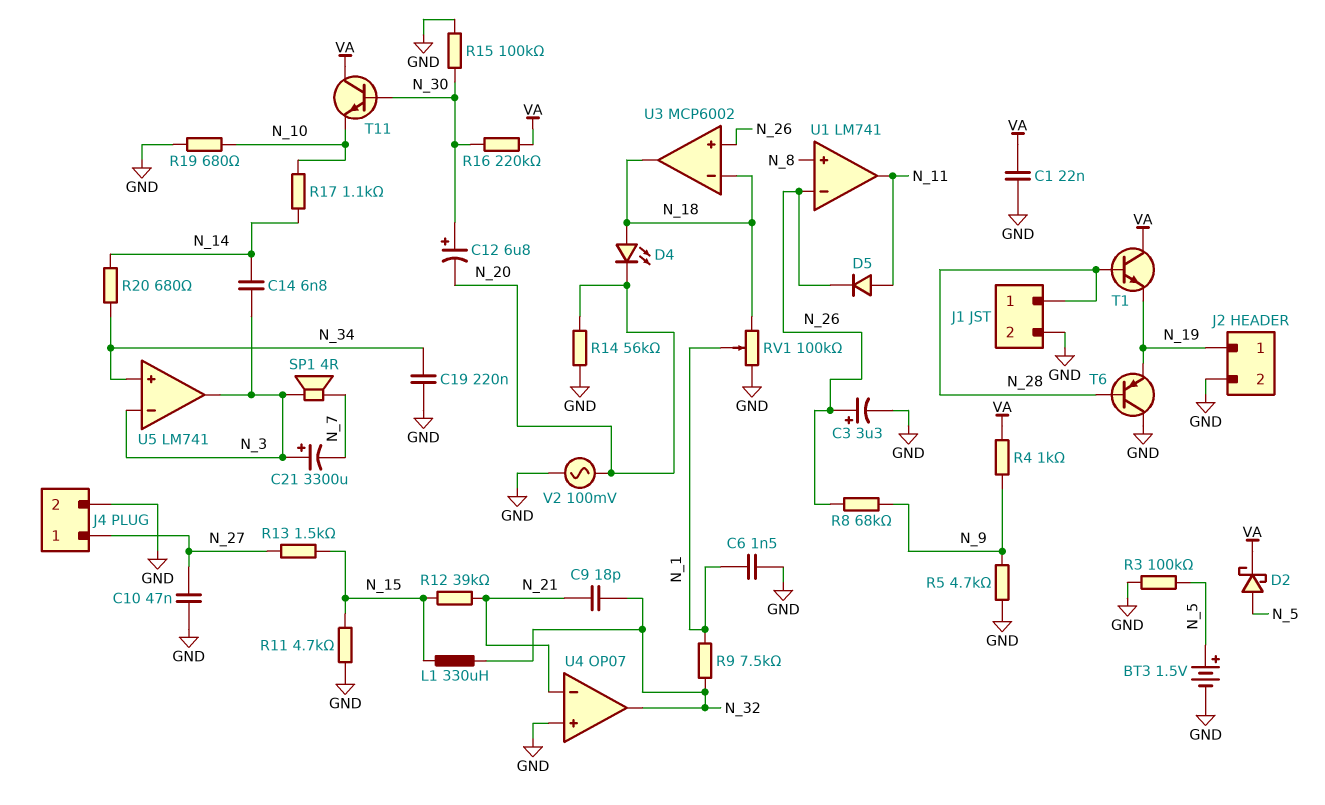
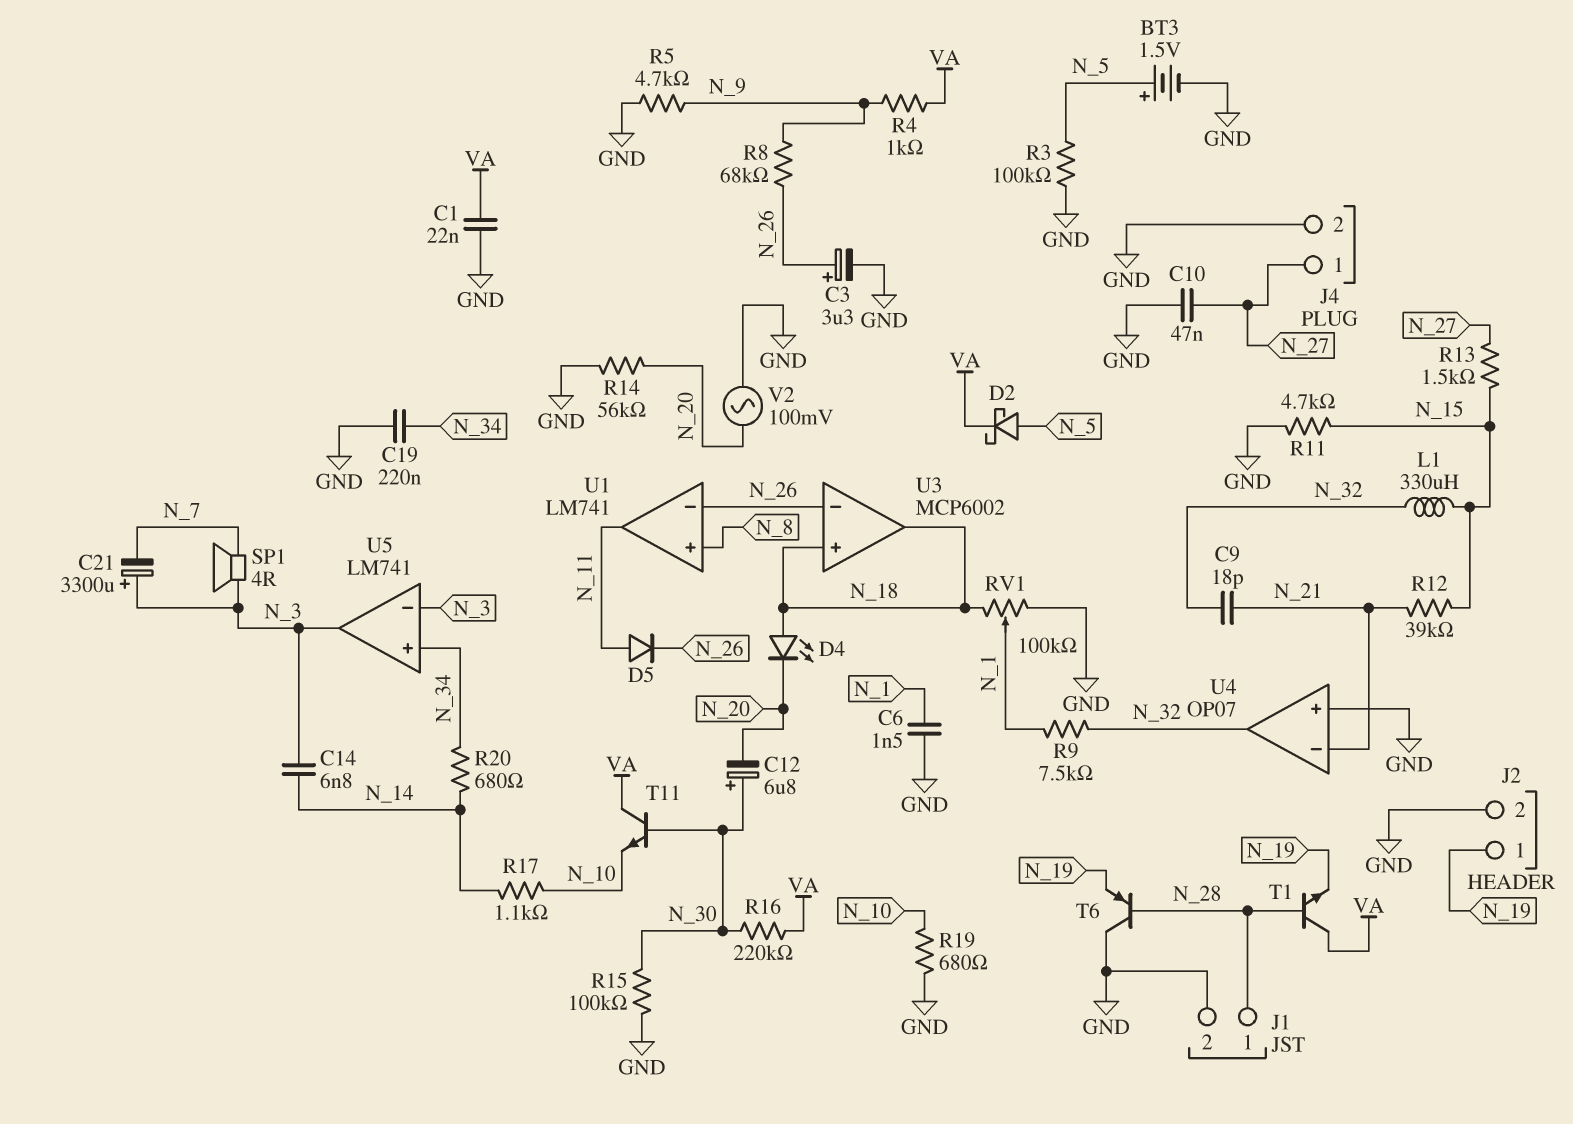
U3 pin in+: N_26 -> N_18
U3 pin in-: N_18 -> N_26

